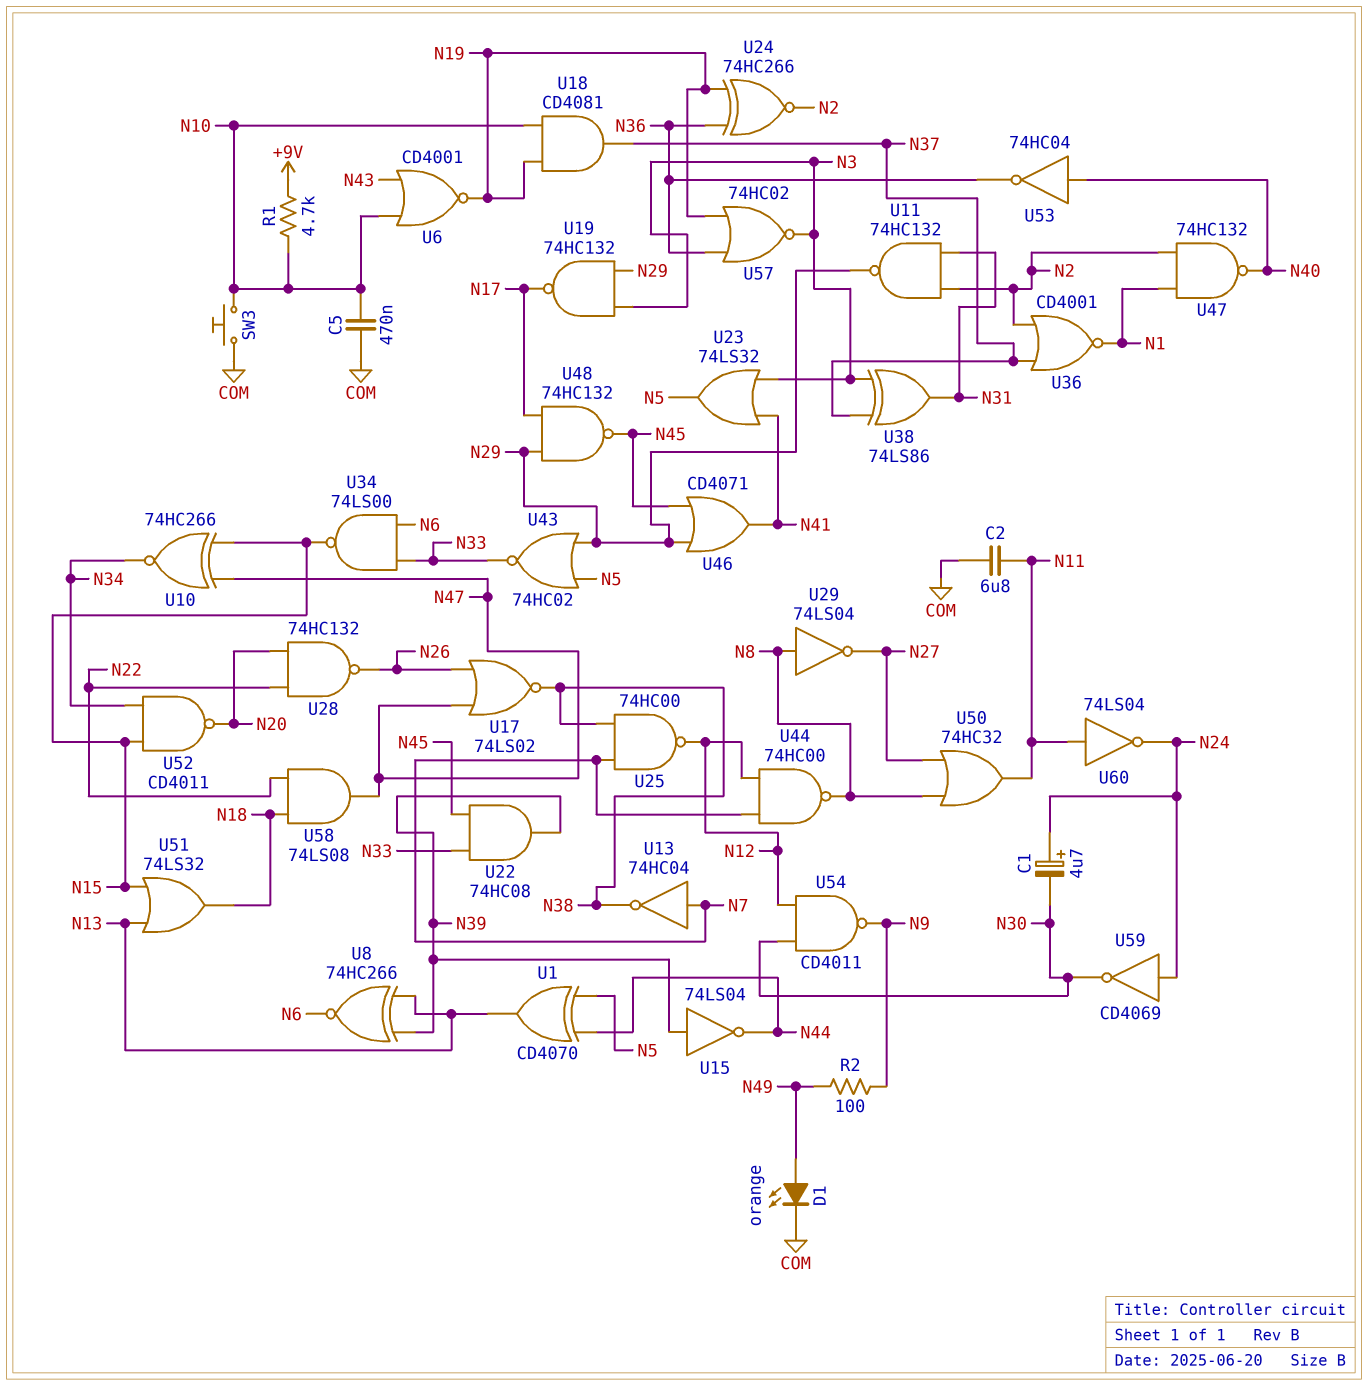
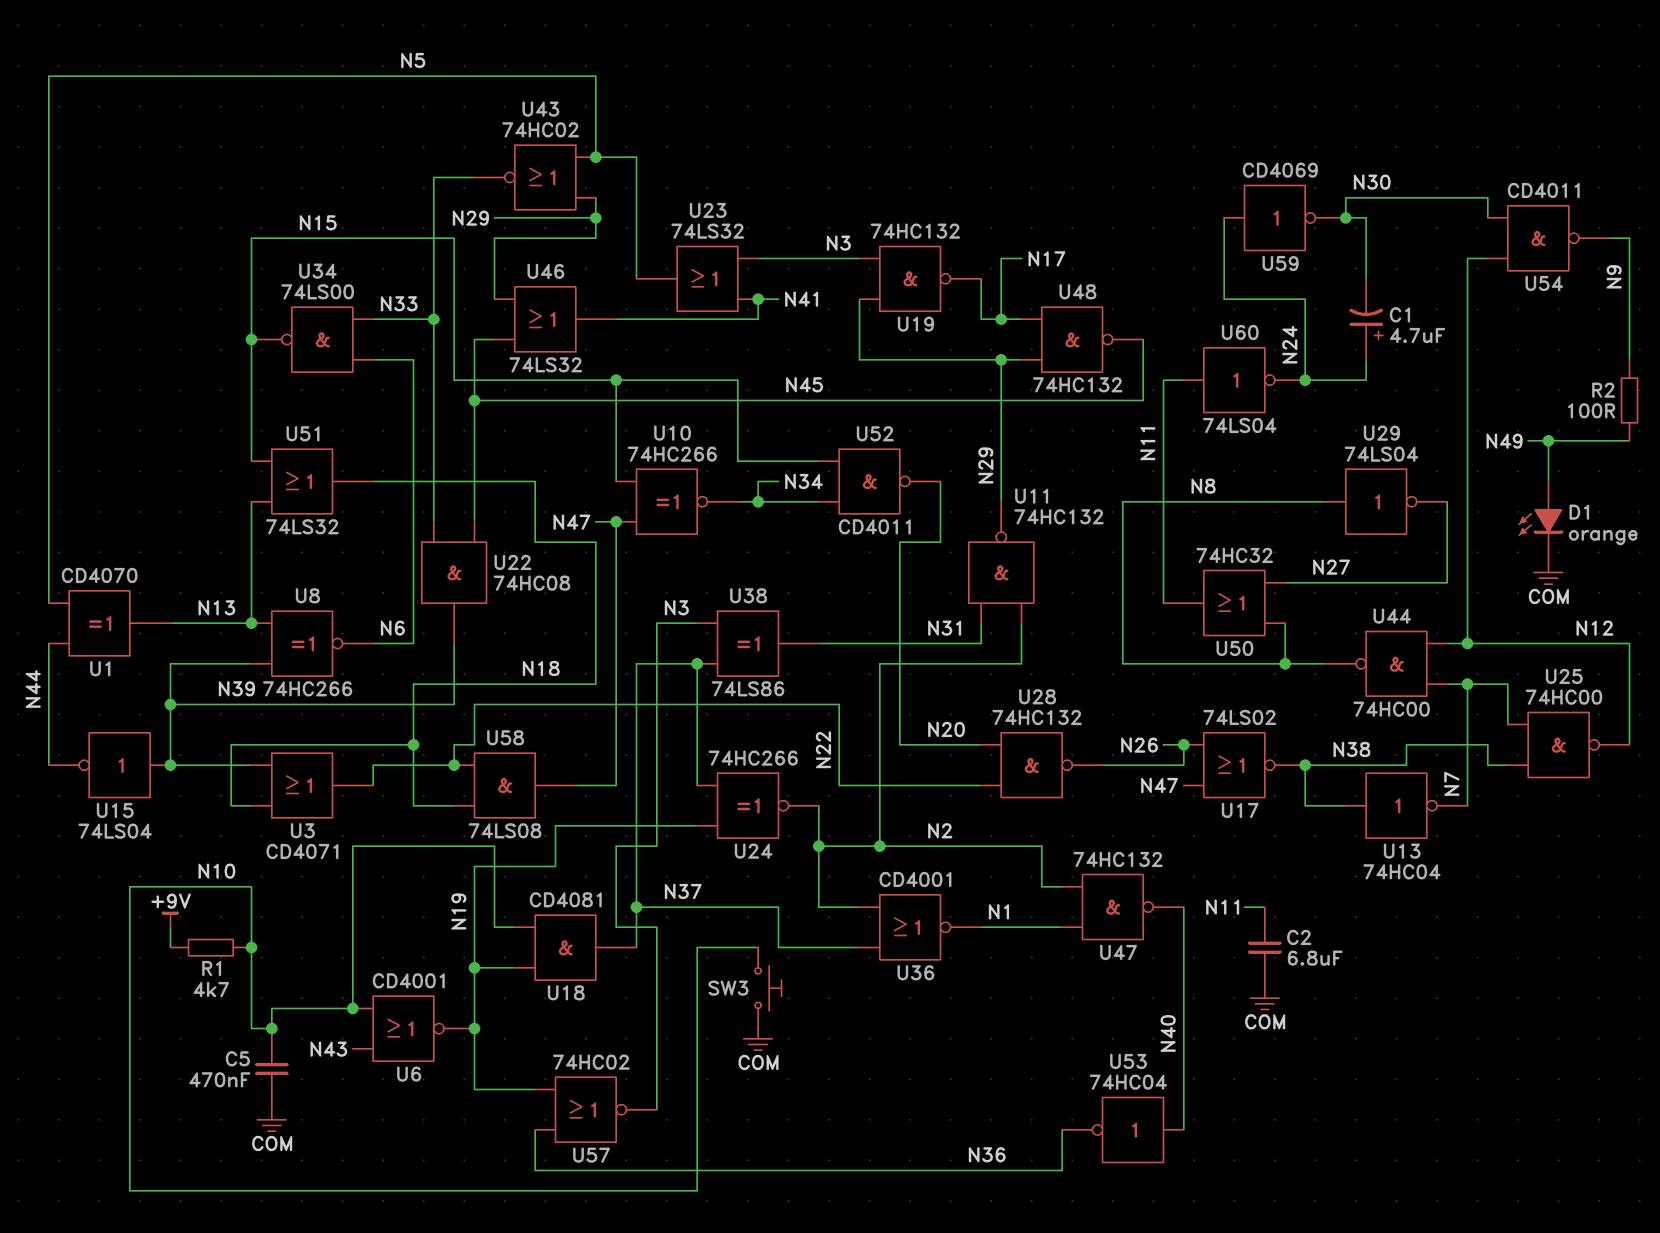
U3: none -> OR CD4071 (in N18, in N39, out N22)
U13: NOT 74HC04 (in N7, out N38) -> NOT 74HC04 (in N38, out N7)
U24: XNOR 74HC266 (in N19, in N36, out N2) -> XNOR 74HC266 (in N19, in N37, out N2)
U46: OR CD4071 (in N29, in N45, out N41) -> OR 74LS32 (in N29, in N45, out N41)

